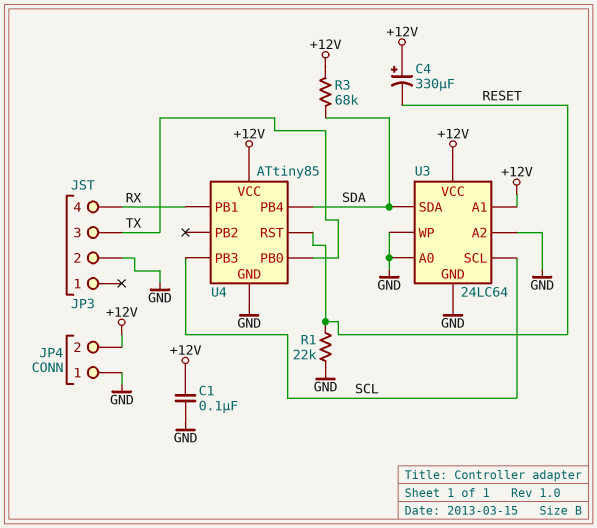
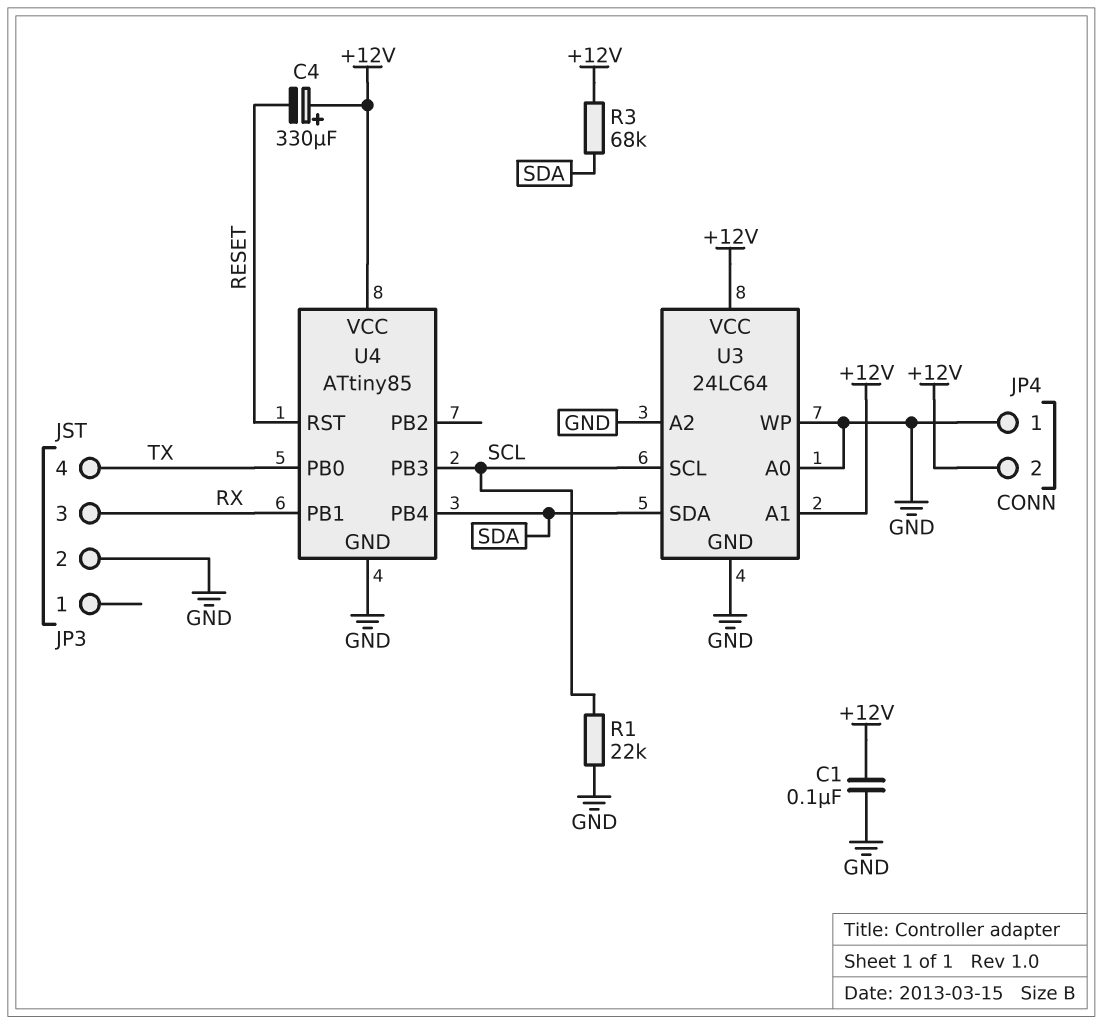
JP3 pin 3: TX -> RX
JP3 pin 4: RX -> TX
R1: 22k (GND, RESET) -> 22k (GND, SCL)

